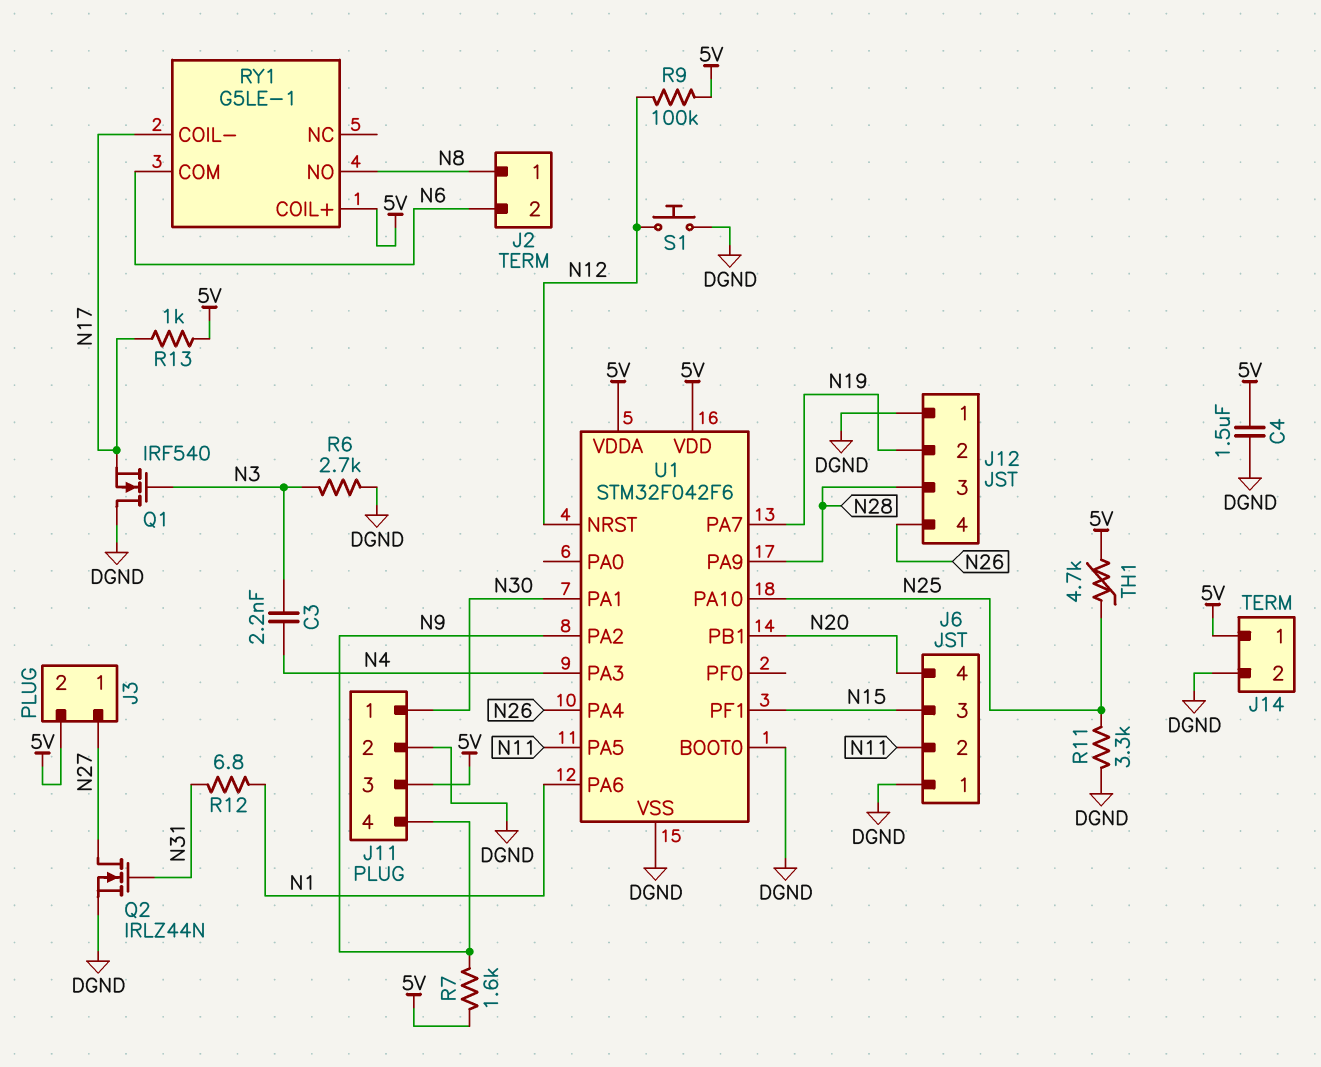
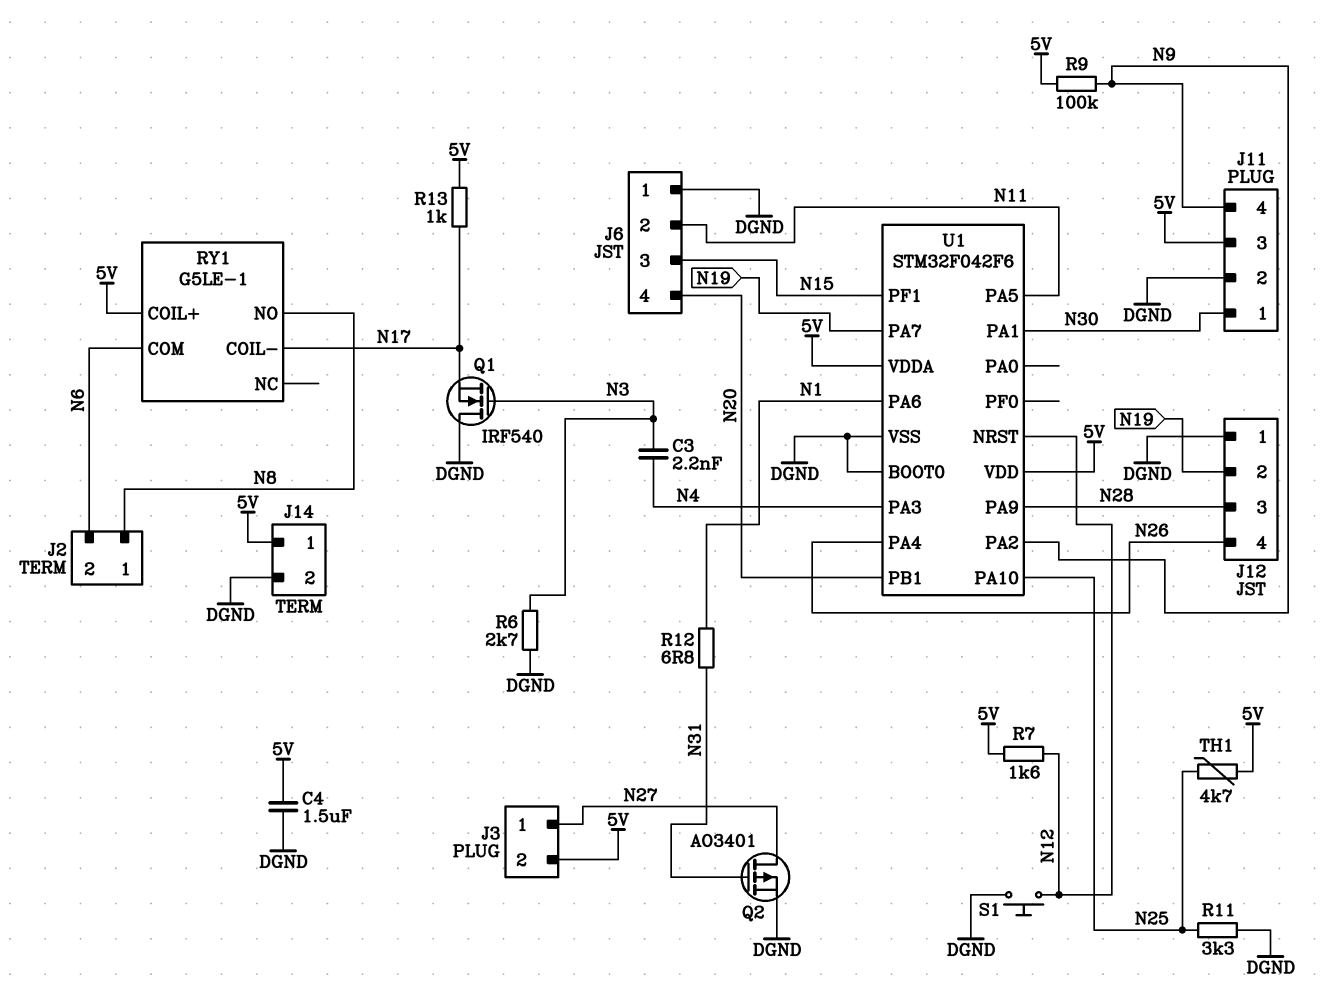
Q2: NMOS IRLZ44N (G N31, D N27, S DGND) -> PMOS AO3401 (G N31, D N27, S DGND)
R7: 1.6k (5V, N9) -> 1.6k (5V, N12)
R9: 100k (5V, N12) -> 100k (5V, N9)

